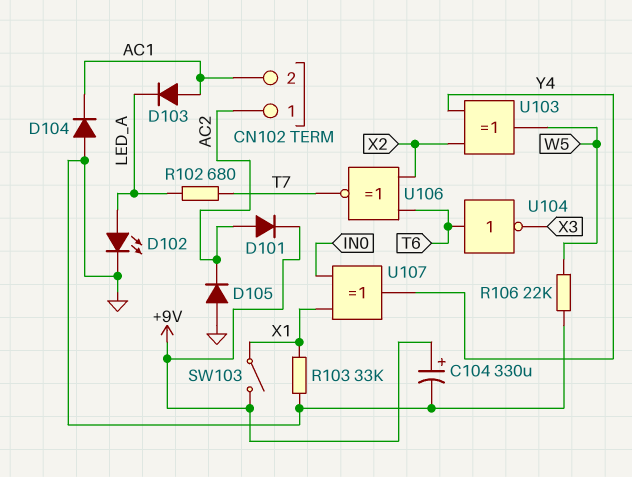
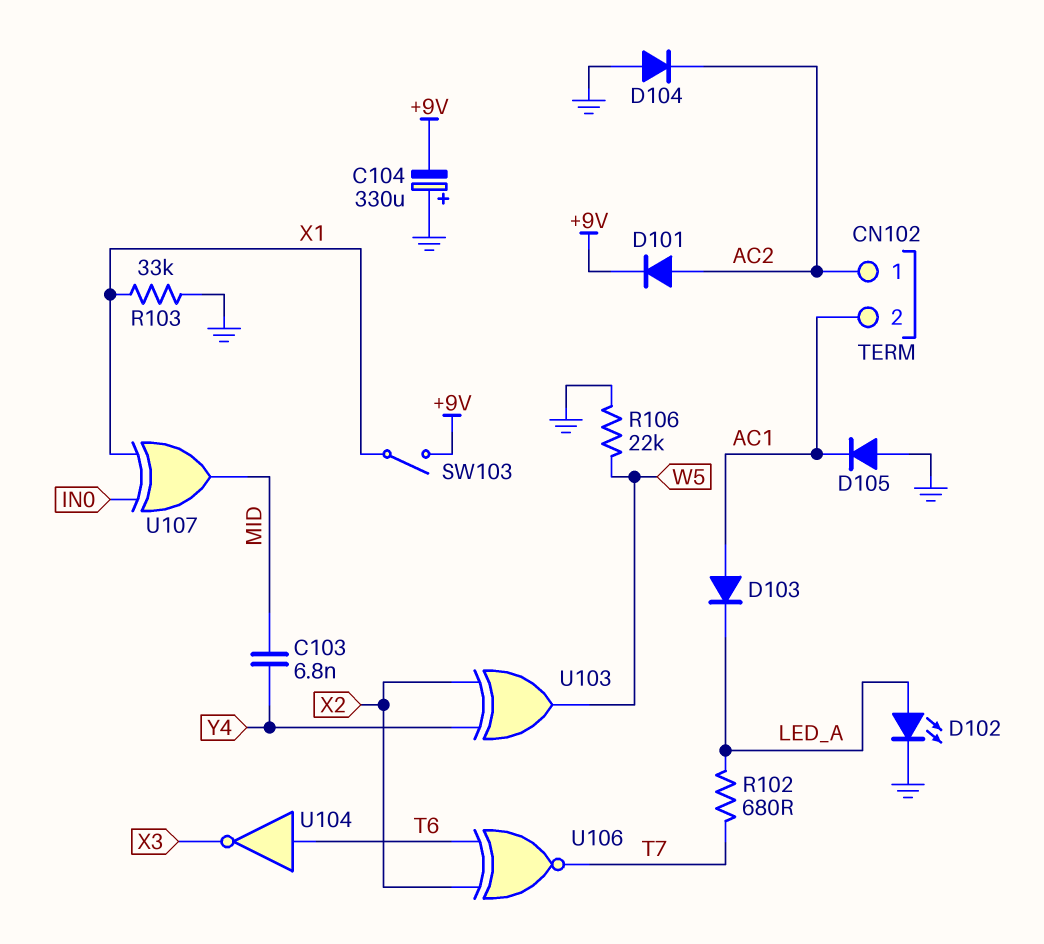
C103: none -> 6.8nF (MID, Y4)
C104: 330uF (plus +9V, minus GND) -> 330uF (plus GND, minus +9V)
D104: diode (A GND, K AC1) -> diode (A GND, K AC2)
D105: diode (A GND, K AC2) -> diode (A GND, K AC1)
U107: XOR (in IN0, in X1, out Y4) -> XOR (in IN0, in X1, out MID)

